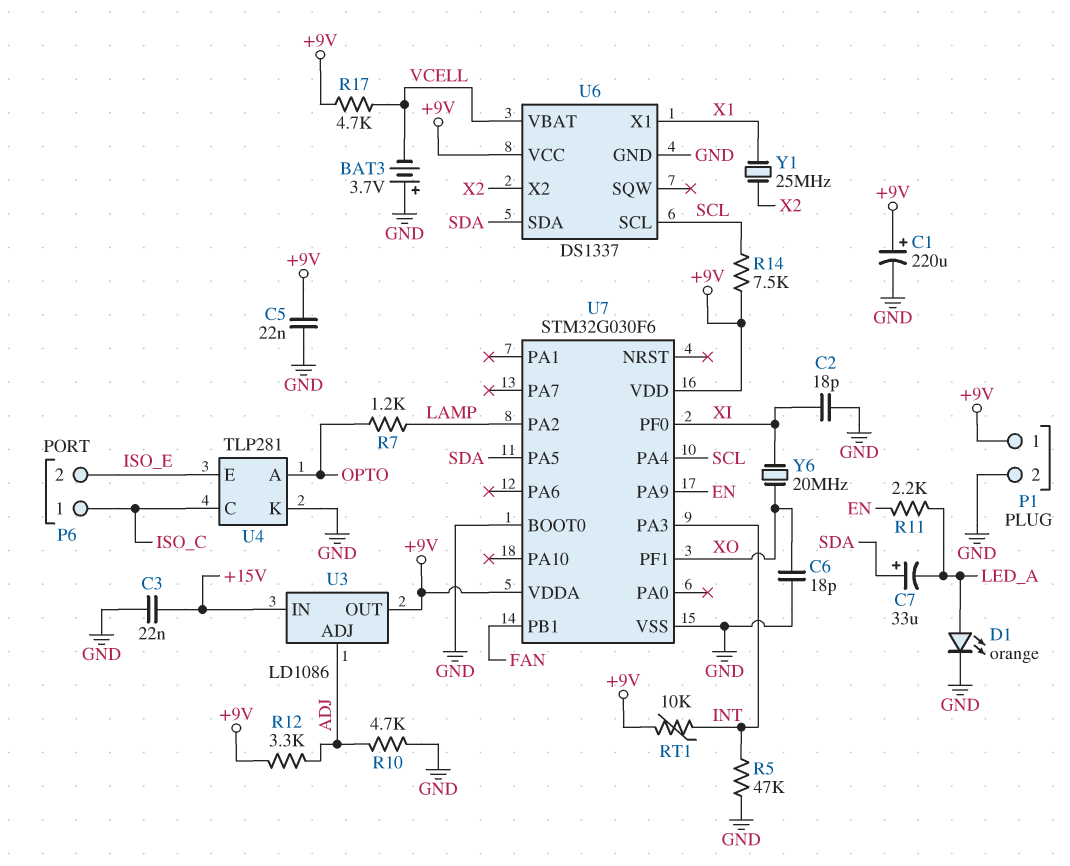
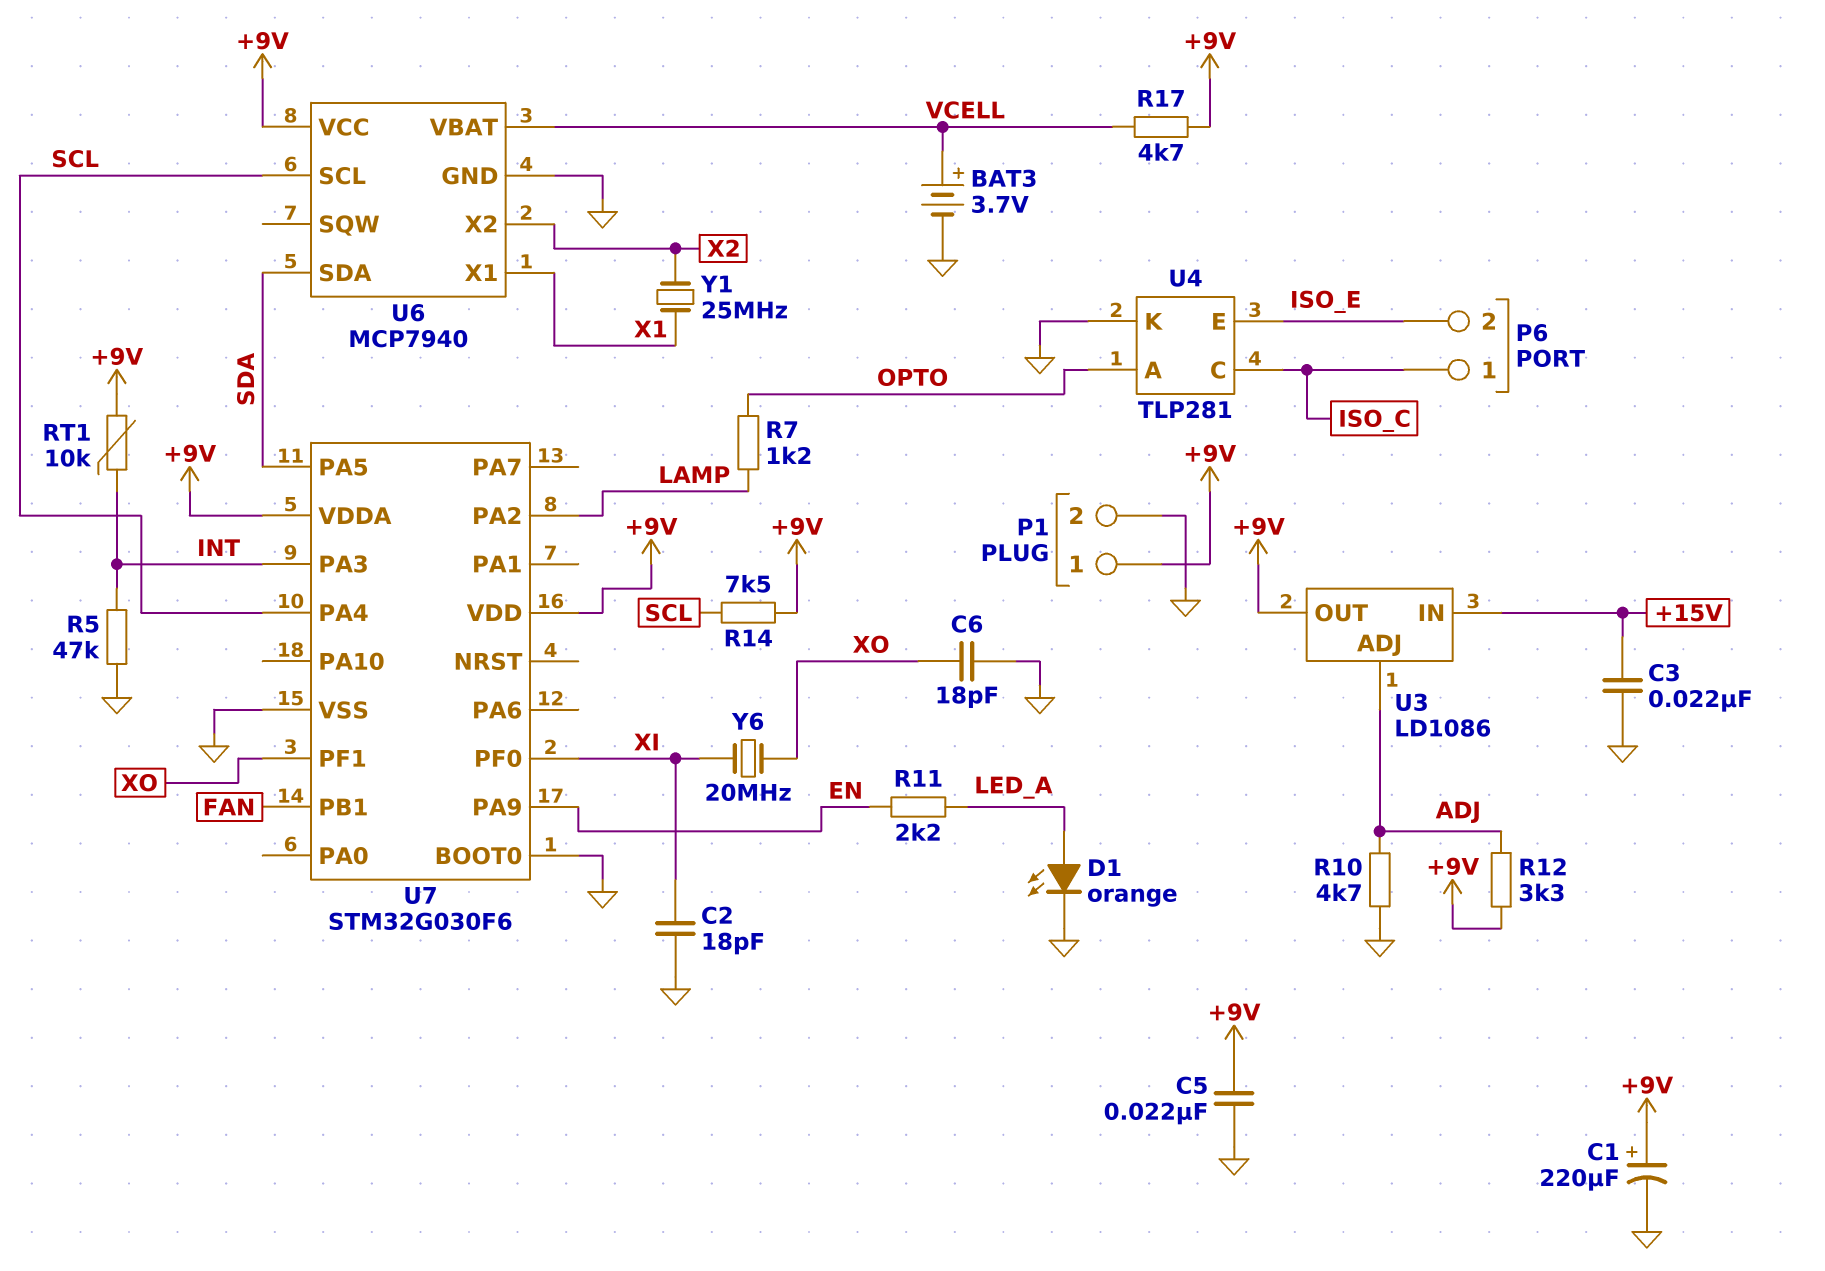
BAT3: 3.7V (plus GND, minus VCELL) -> 3.7V (plus VCELL, minus GND)
C7: 33uF (plus SDA, minus LED_A) -> none
U6: DS1337 -> MCP7940

